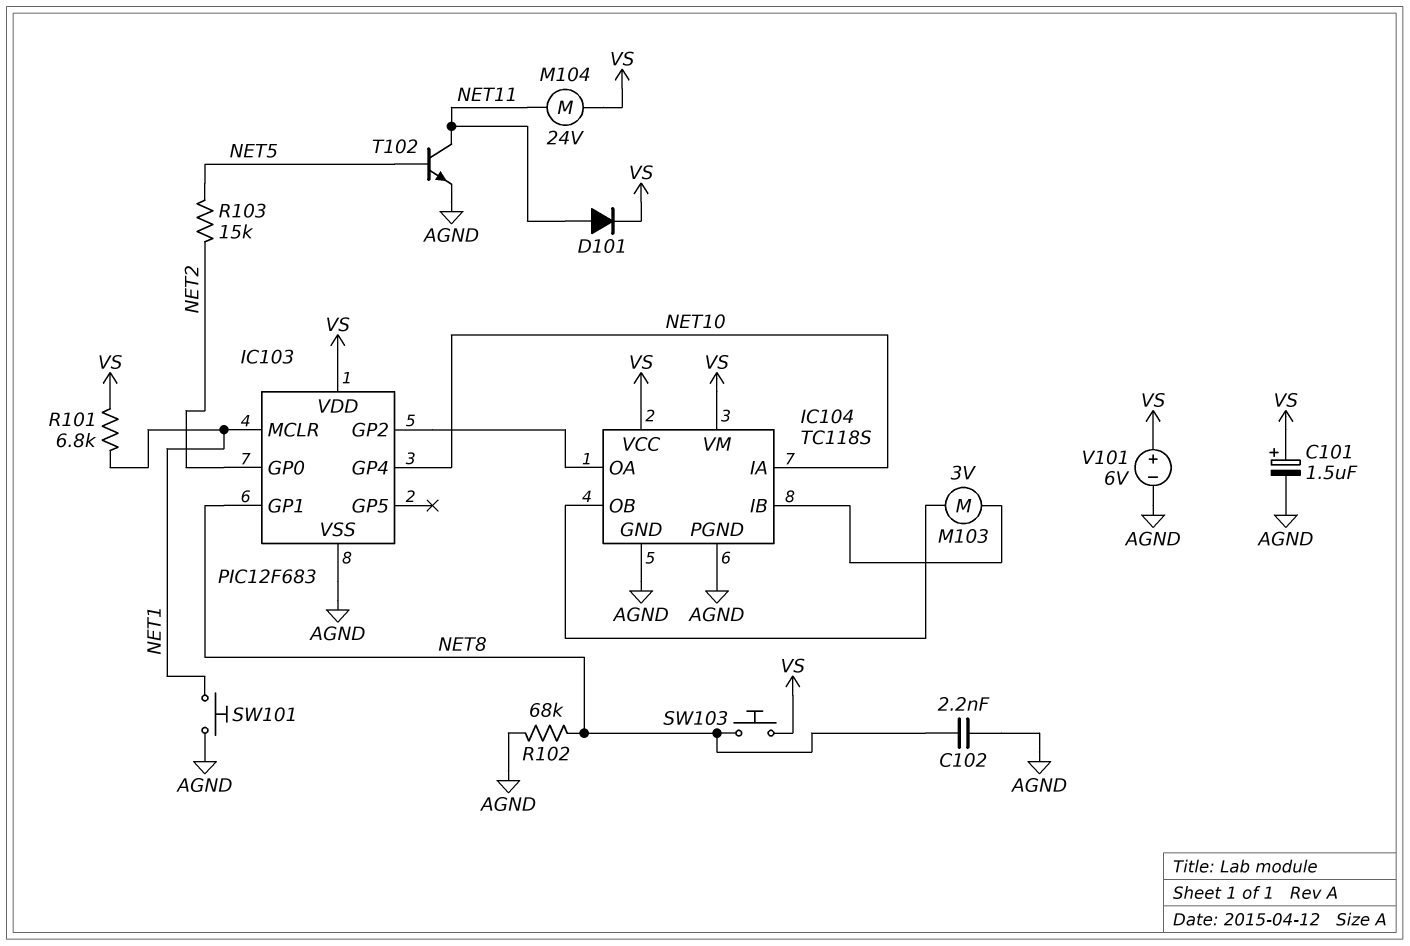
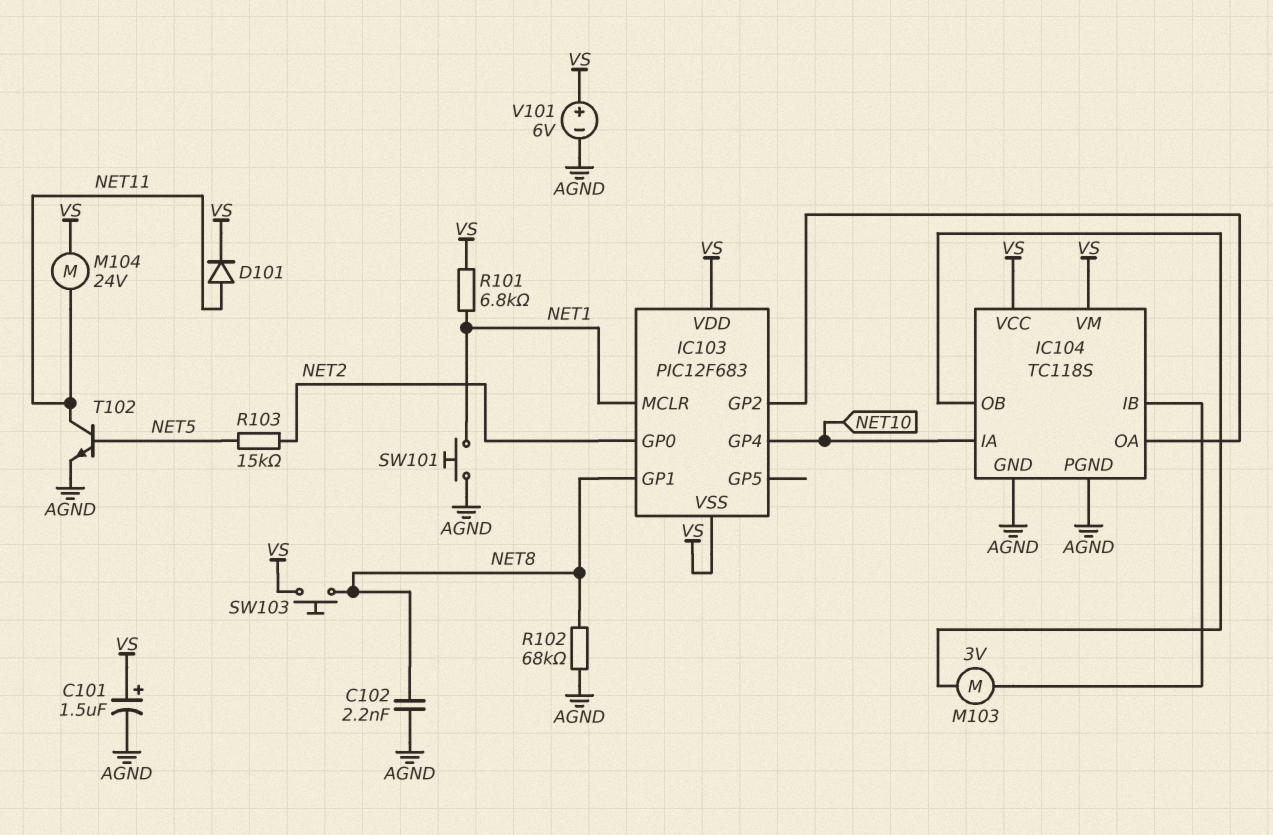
IC103 pin VSS: AGND -> VS

